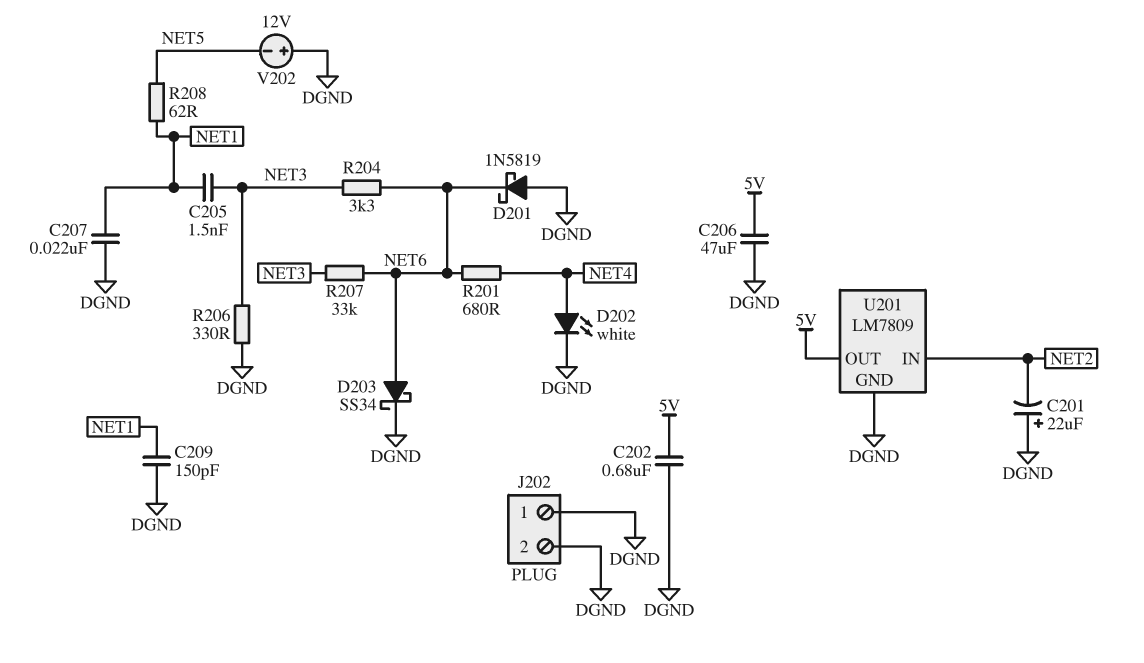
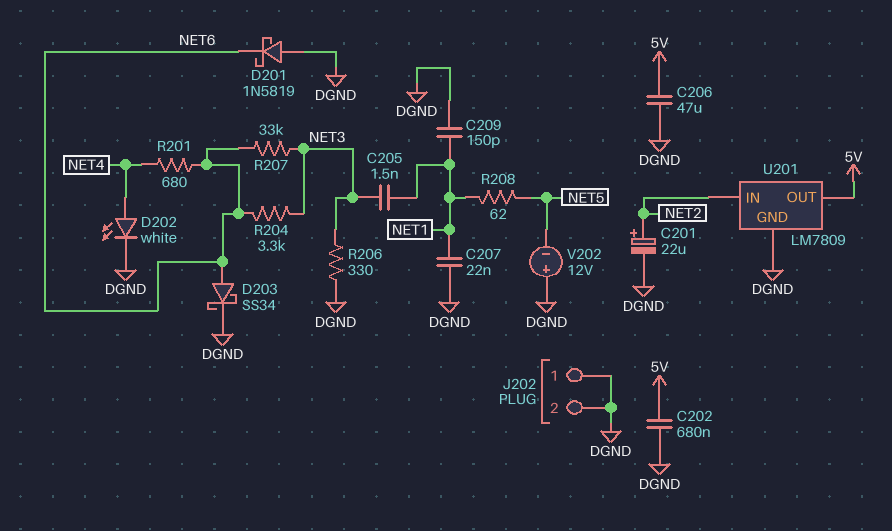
C201: 22uF (plus DGND, minus NET2) -> 22uF (plus NET2, minus DGND)

